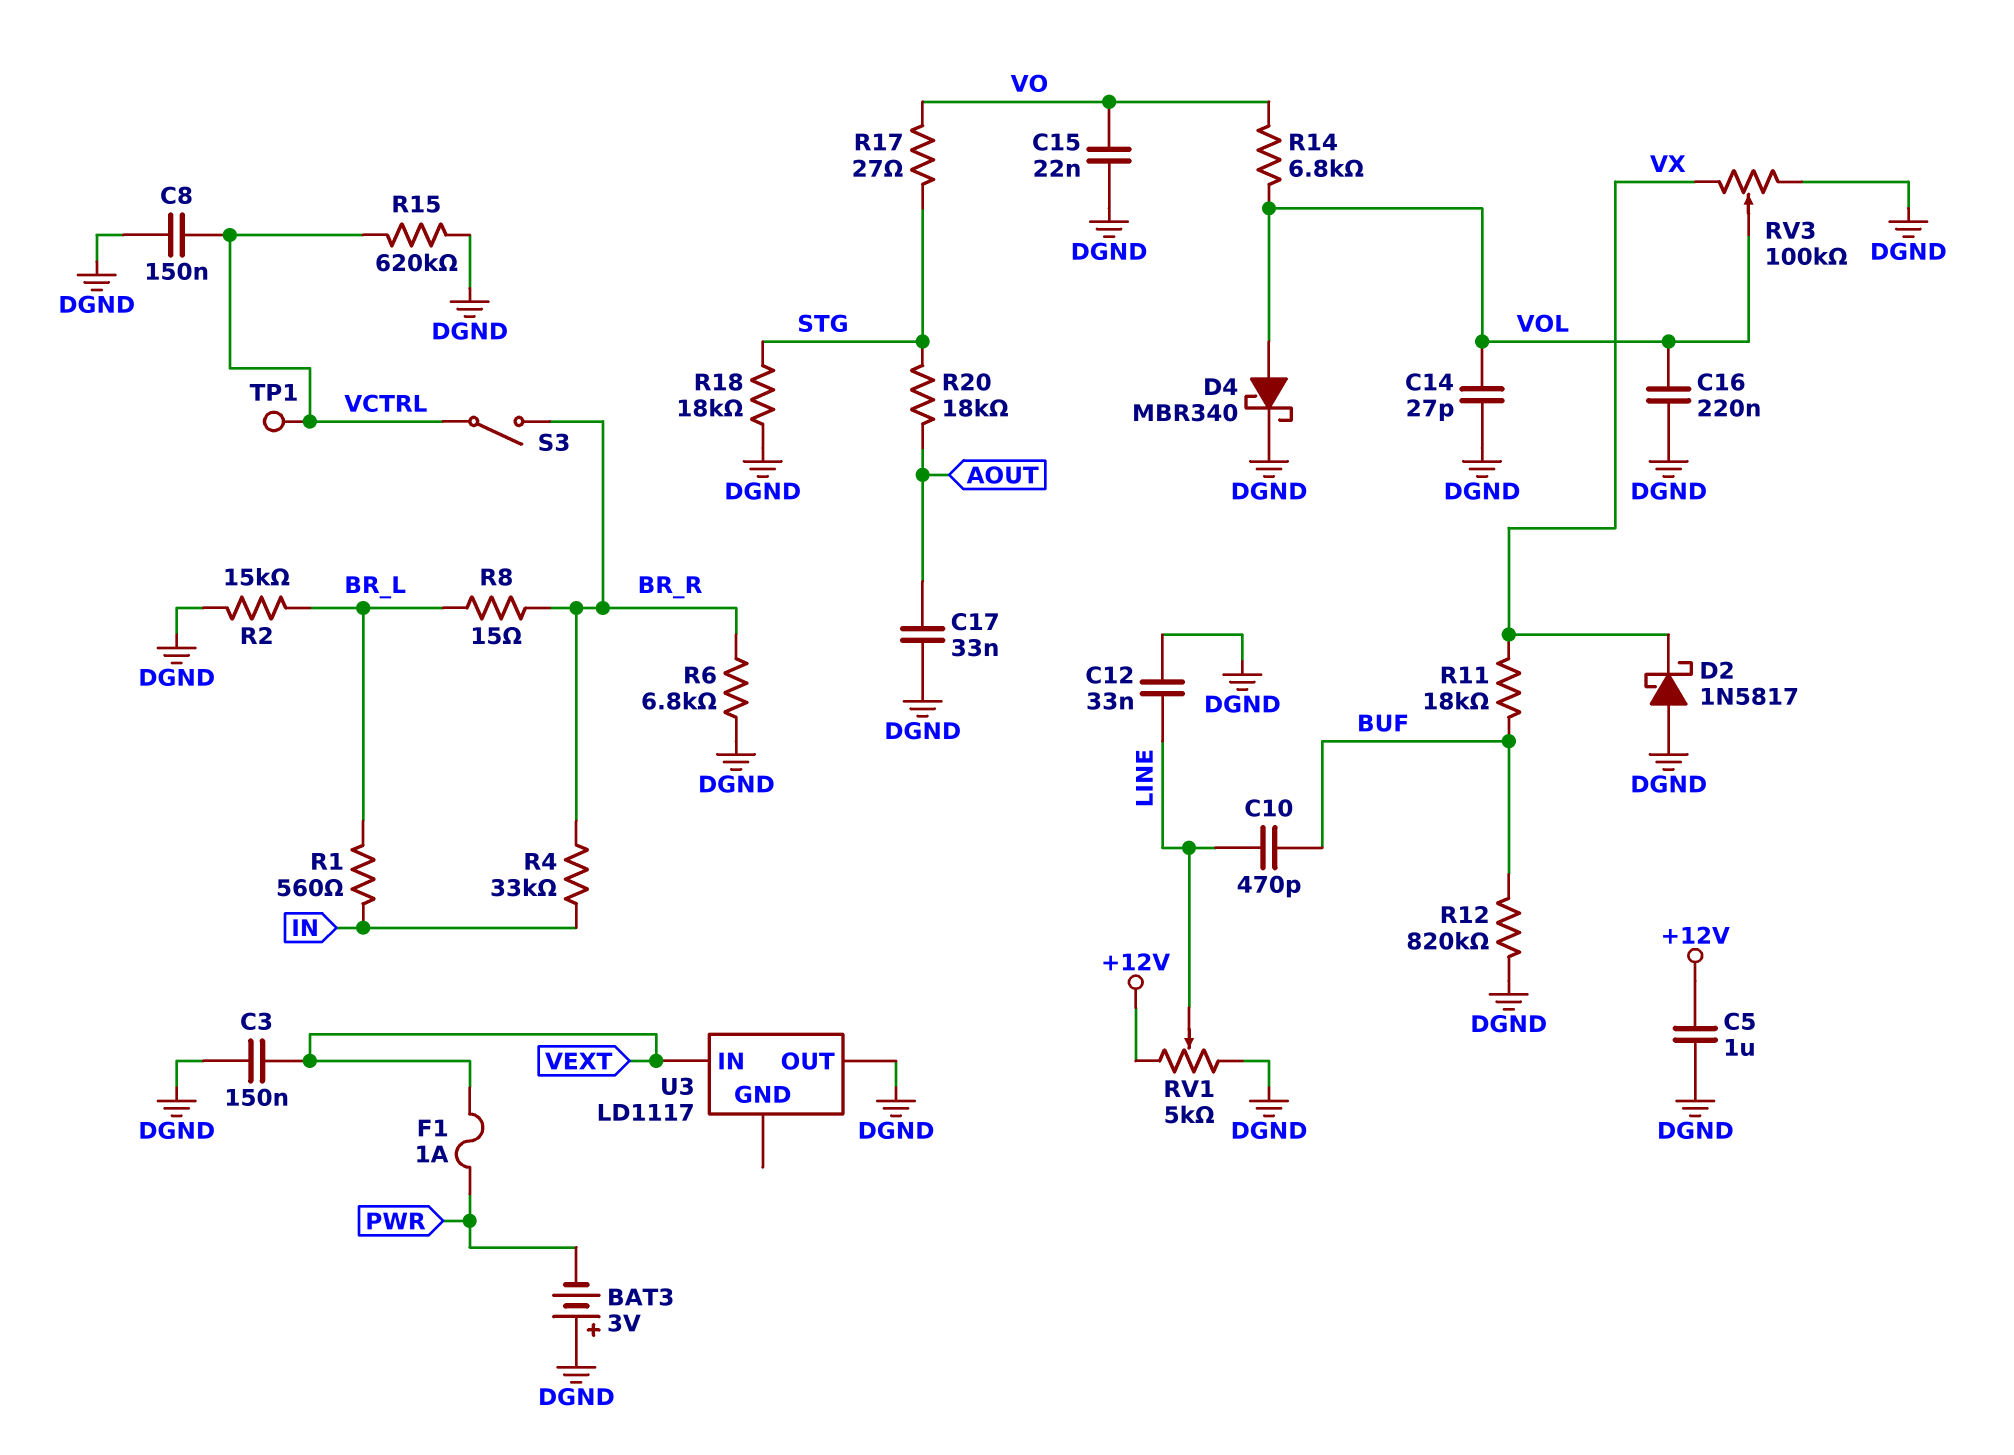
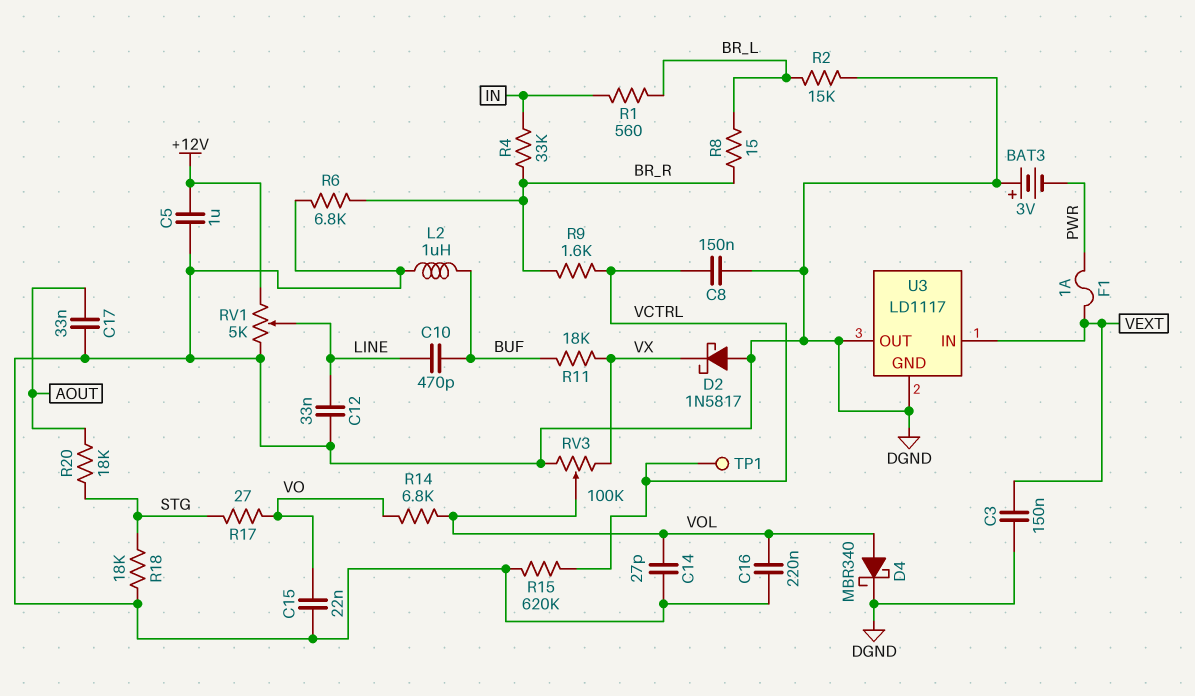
L2: none -> 1uH (BUF, DGND)
R9: none -> 1.6k (BR_R, VCTRL)
R12: 820k (BUF, DGND) -> none
S3: switch (BR_R, VCTRL) -> none
U3 pin GND: none -> DGND

